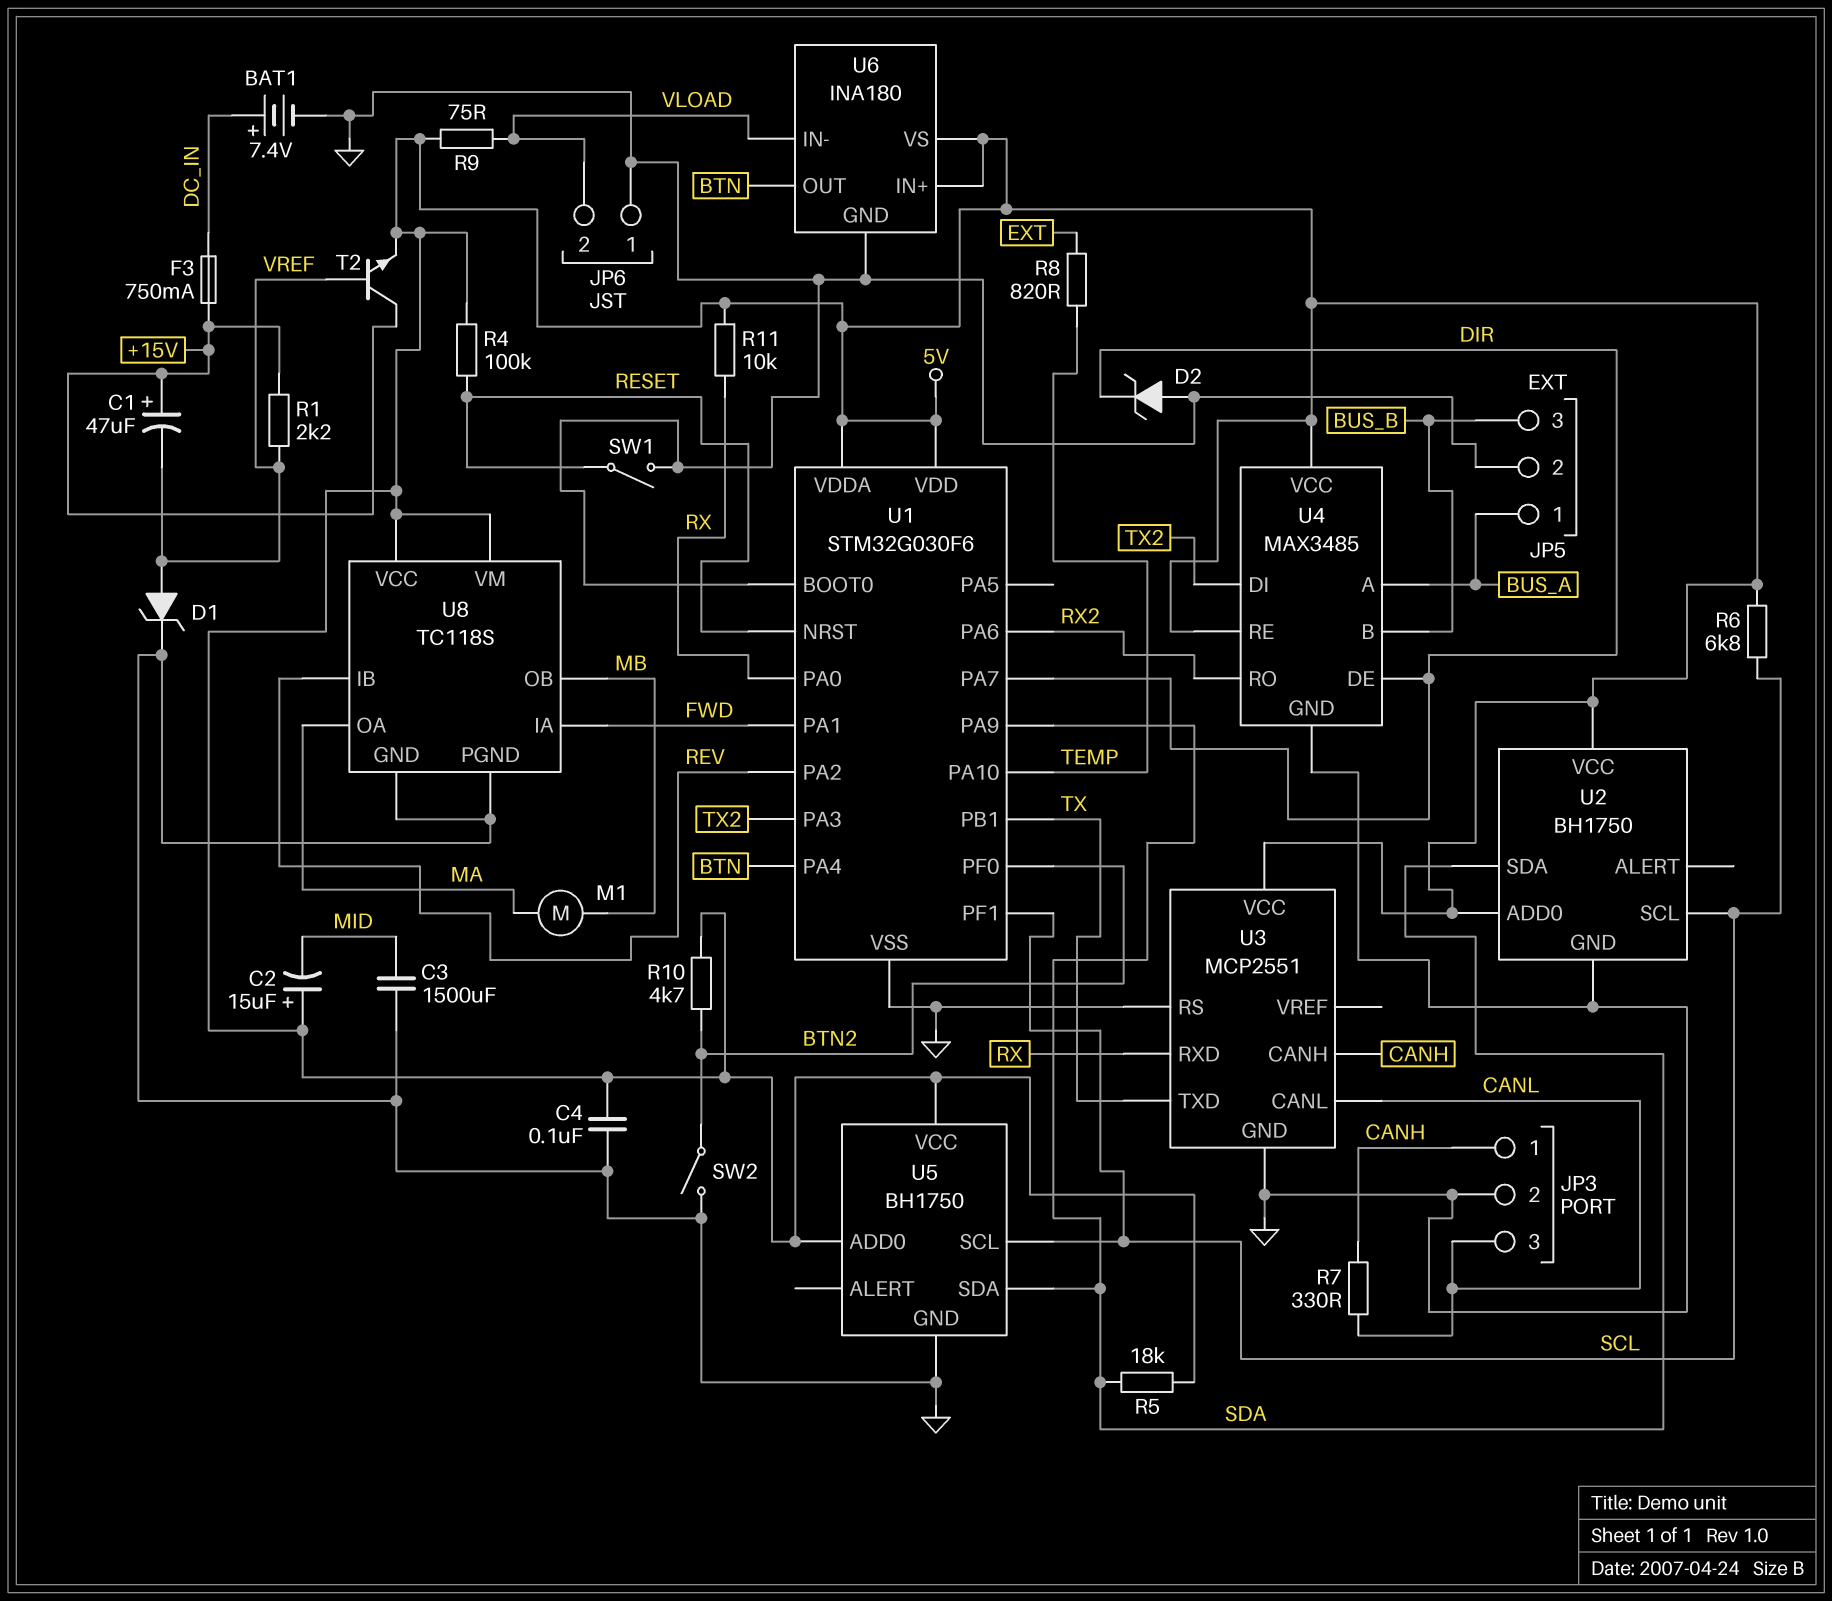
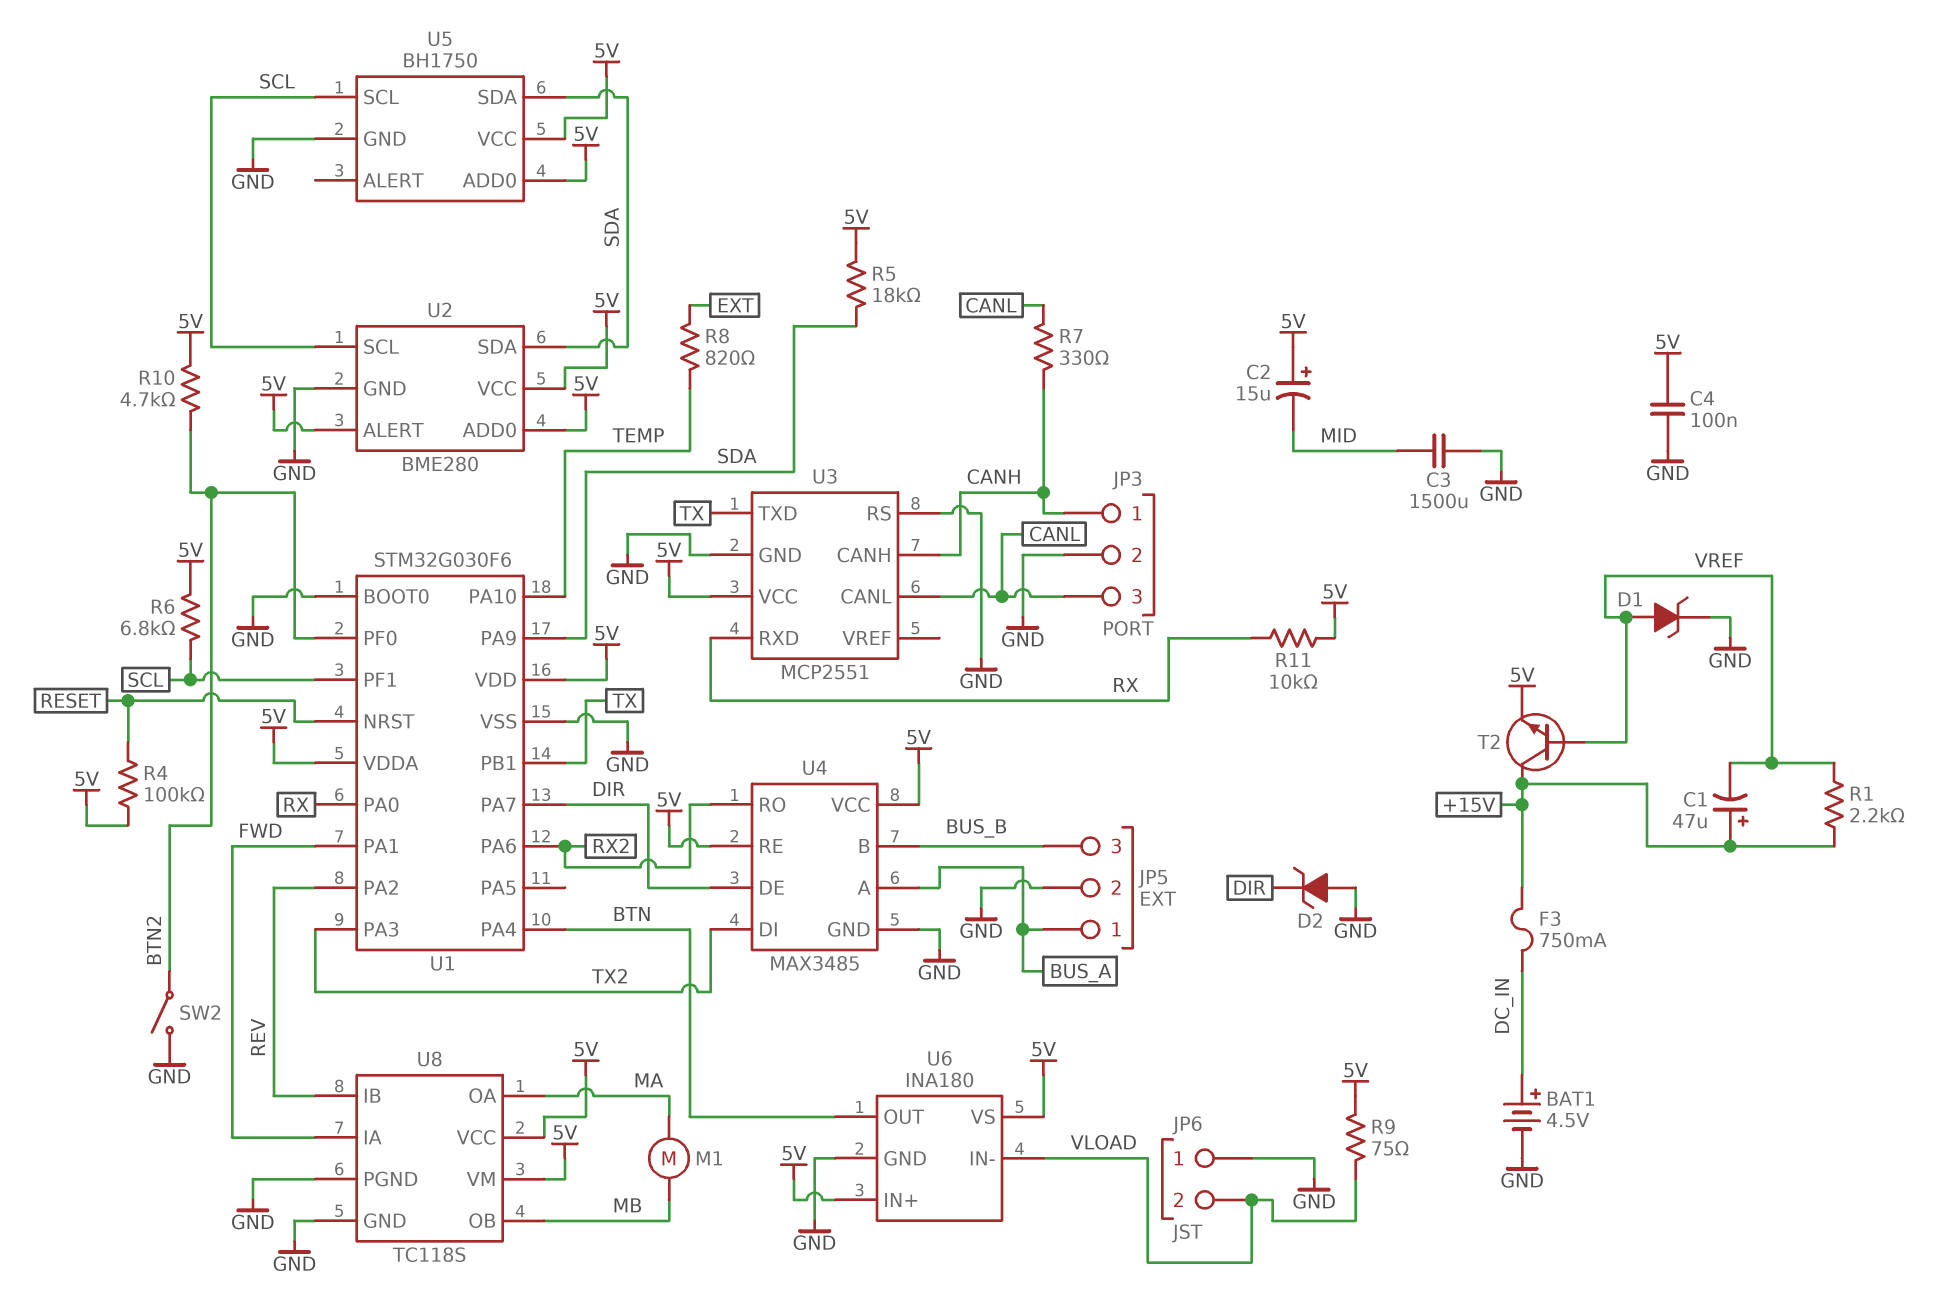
BAT1: 7.4V (plus DC_IN, minus GND) -> 4.5V (plus DC_IN, minus GND)
SW1: switch (GND, RESET) -> none
U2: BH1750 -> BME280
U2 pin ALERT: none -> 5V

